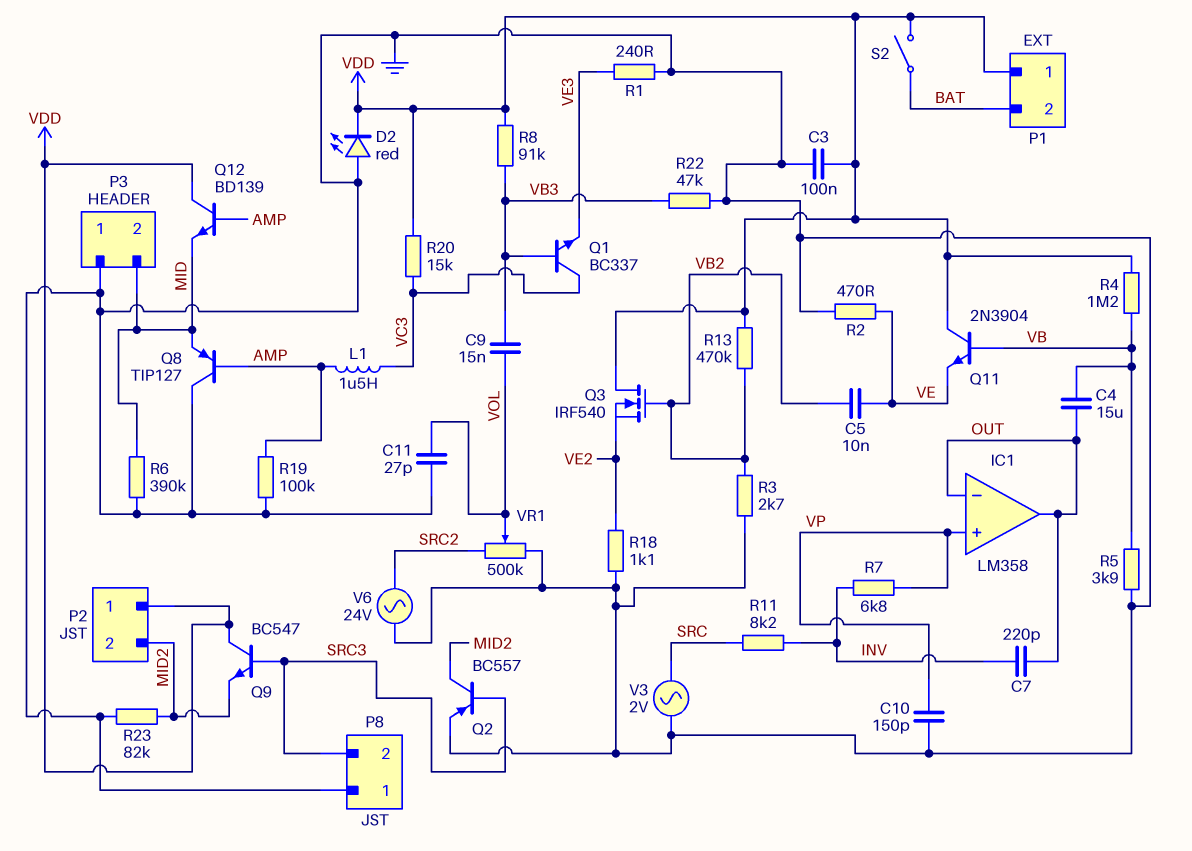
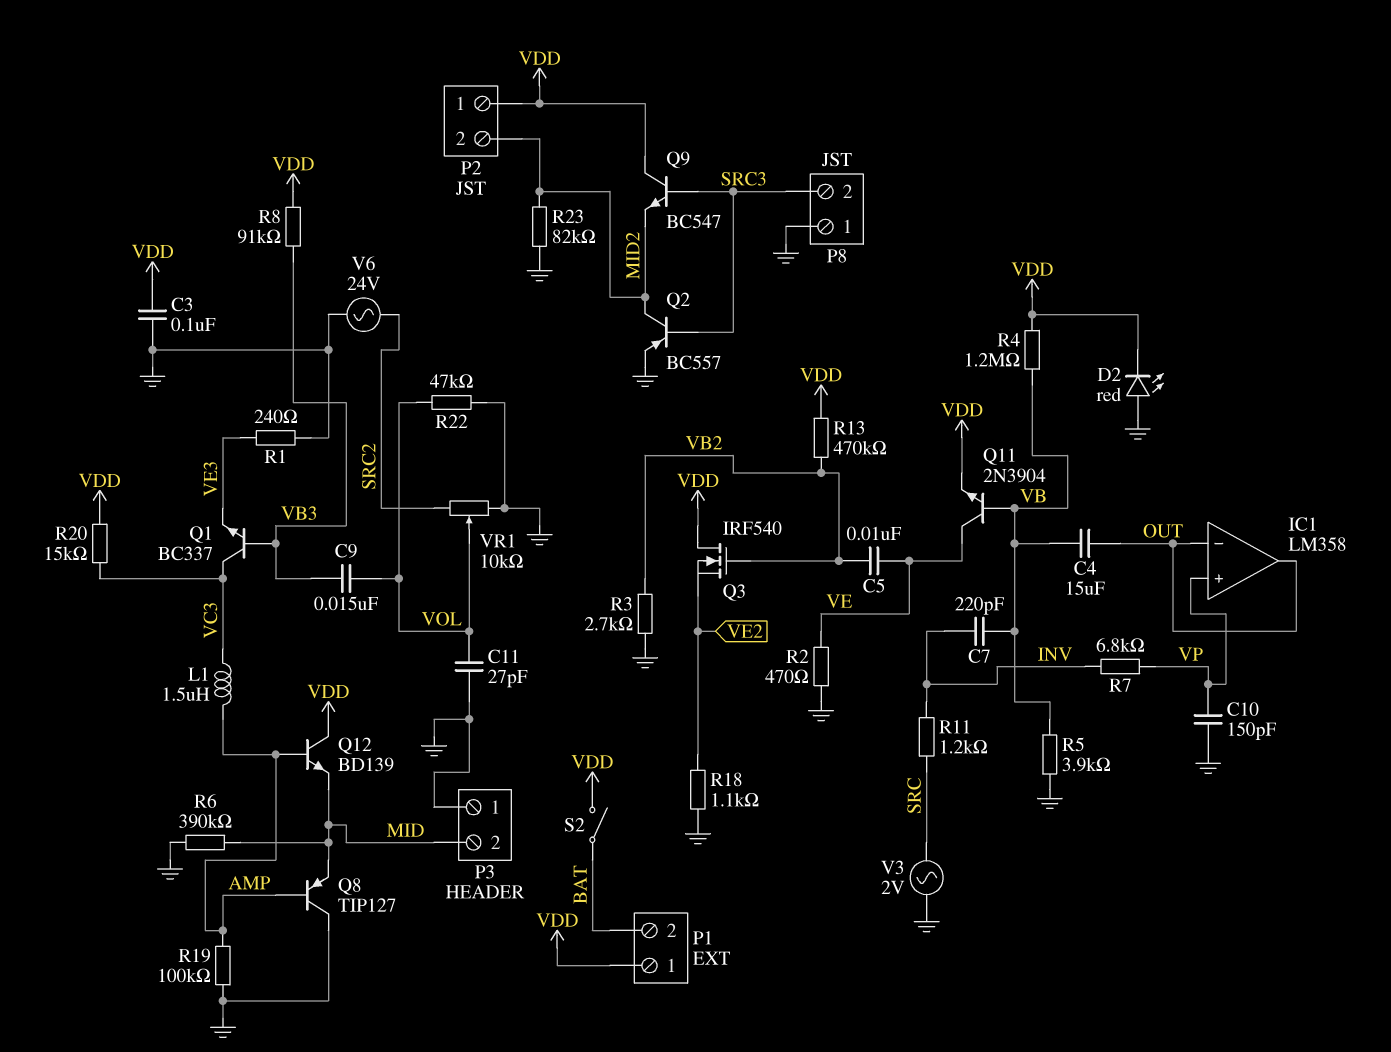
C7: 220pF (INV, OUT) -> 220pF (INV, VB)
Q11: NPN 2N3904 (B VB, C VDD, E VE) -> NPN 2N3904 (B VB, C VE, E VDD)
R11: 8.2k (INV, SRC) -> 1.2k (INV, SRC)
R22: 47k (GND, VB3) -> 47k (GND, VOL)
VR1: 500k (GND, SRC2, wiper VOL) -> 10k (GND, SRC2, wiper VOL)

